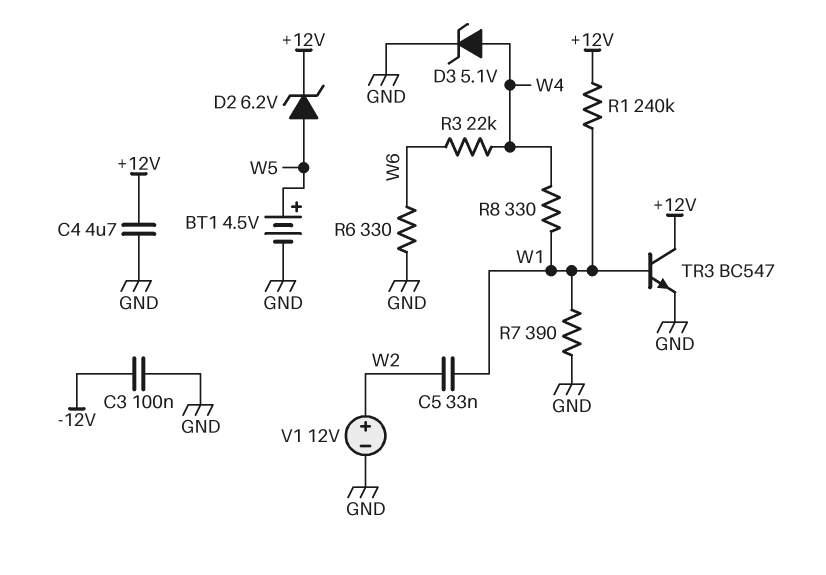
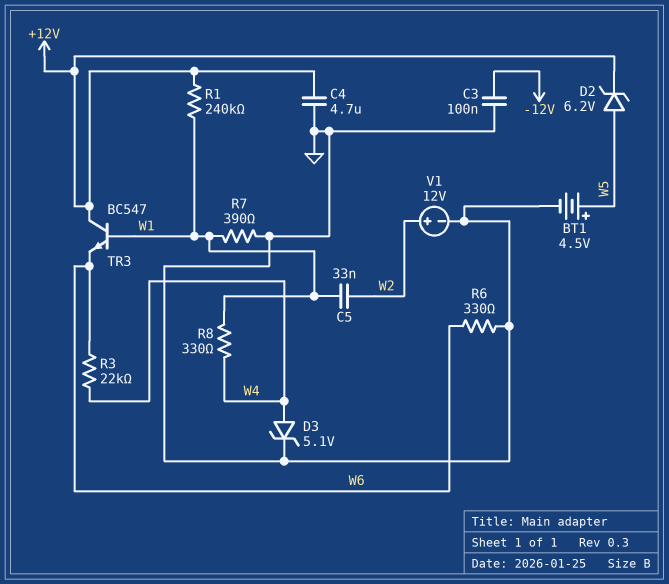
TR3: NPN BC547 (B W1, C +12V, E GND) -> NPN BC547 (B W1, C +12V, E W6)

